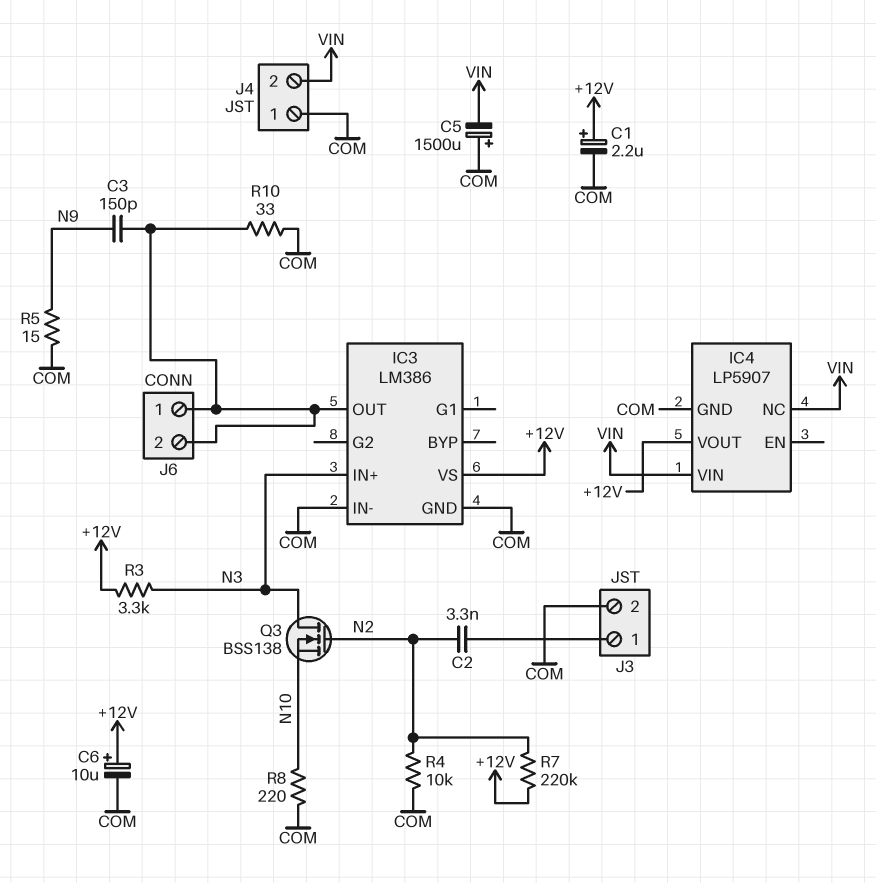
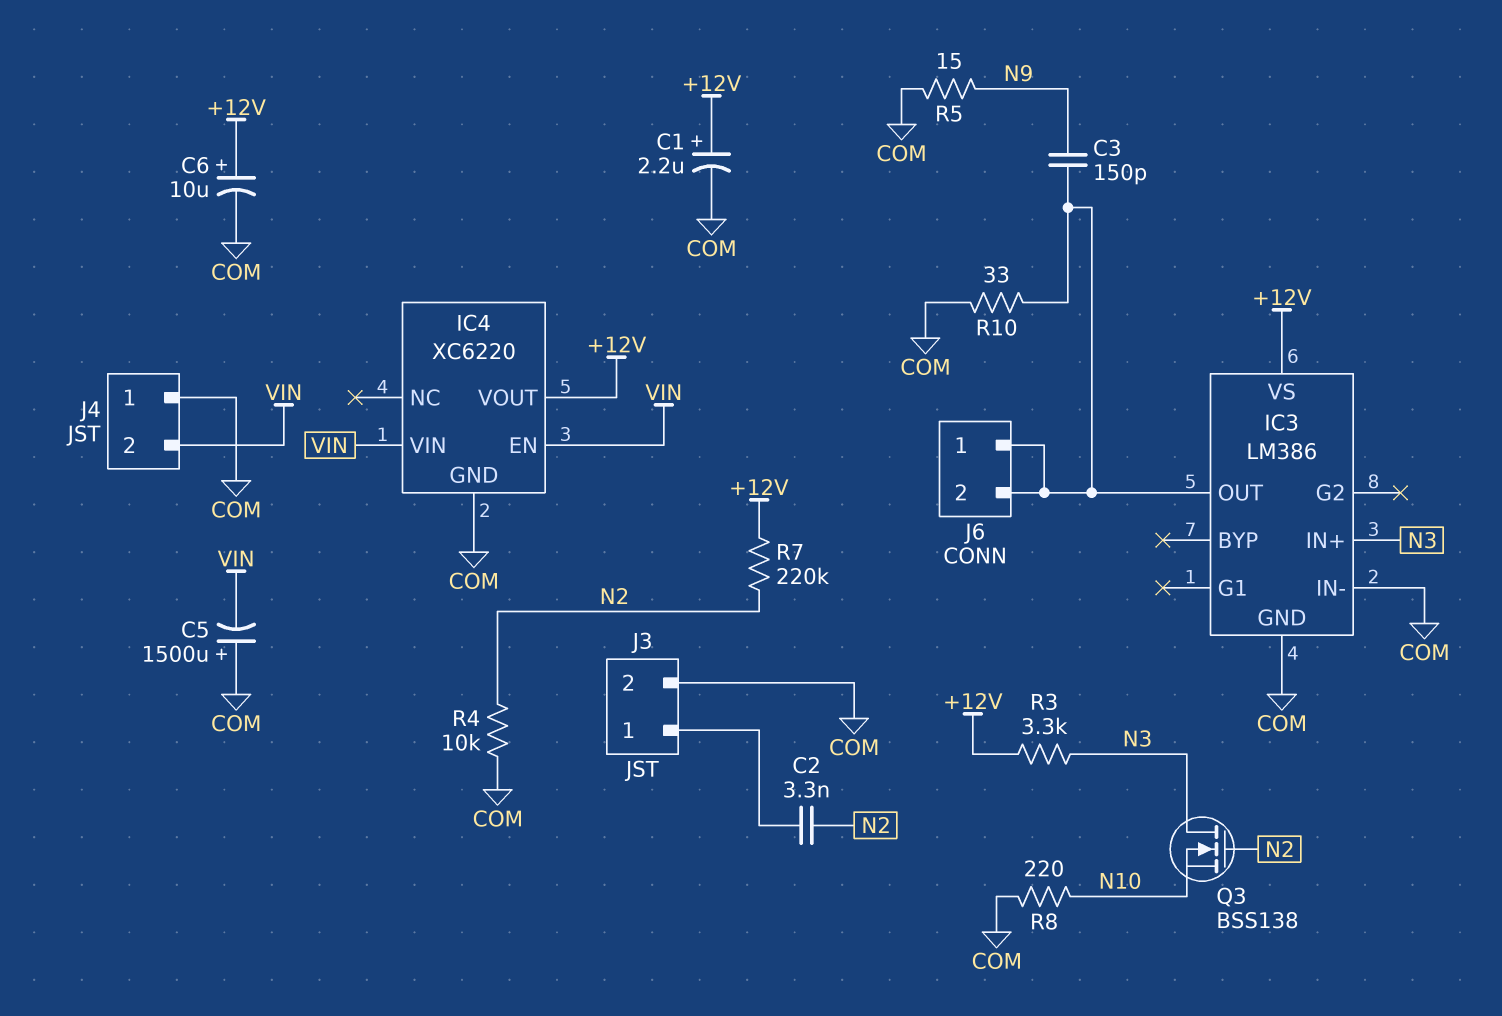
IC4: LP5907 -> XC6220
IC4 pin EN: none -> VIN
IC4 pin NC: VIN -> none

